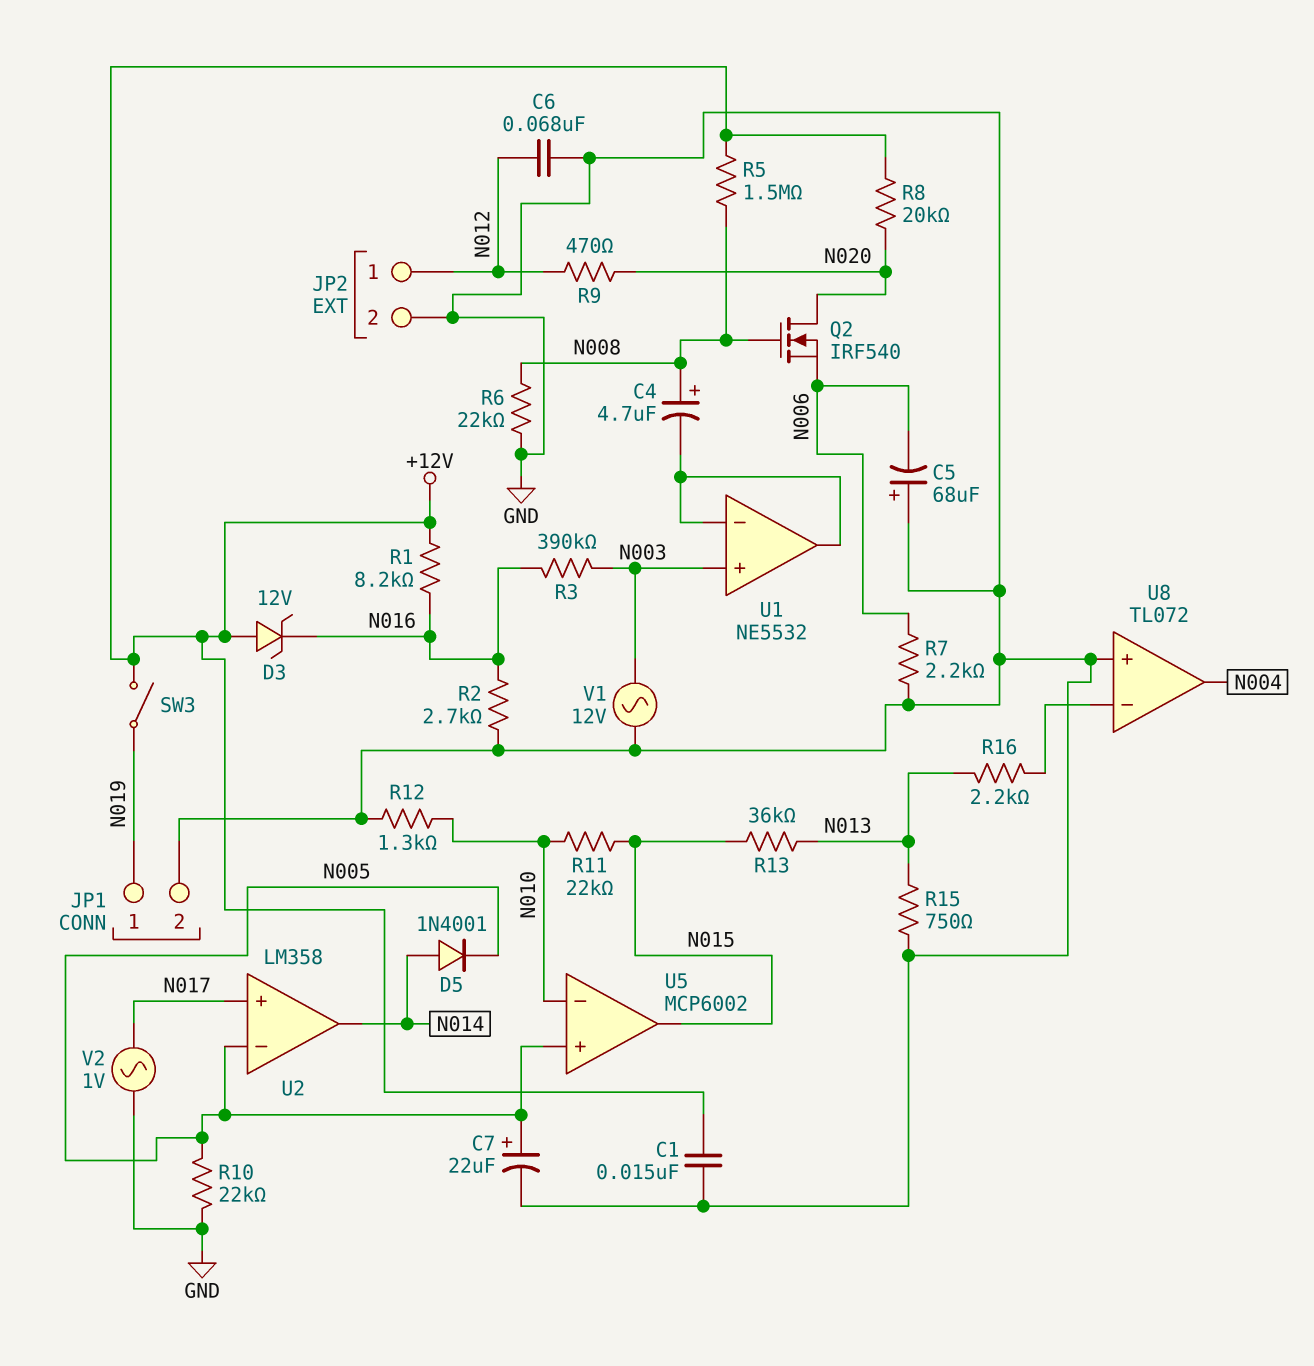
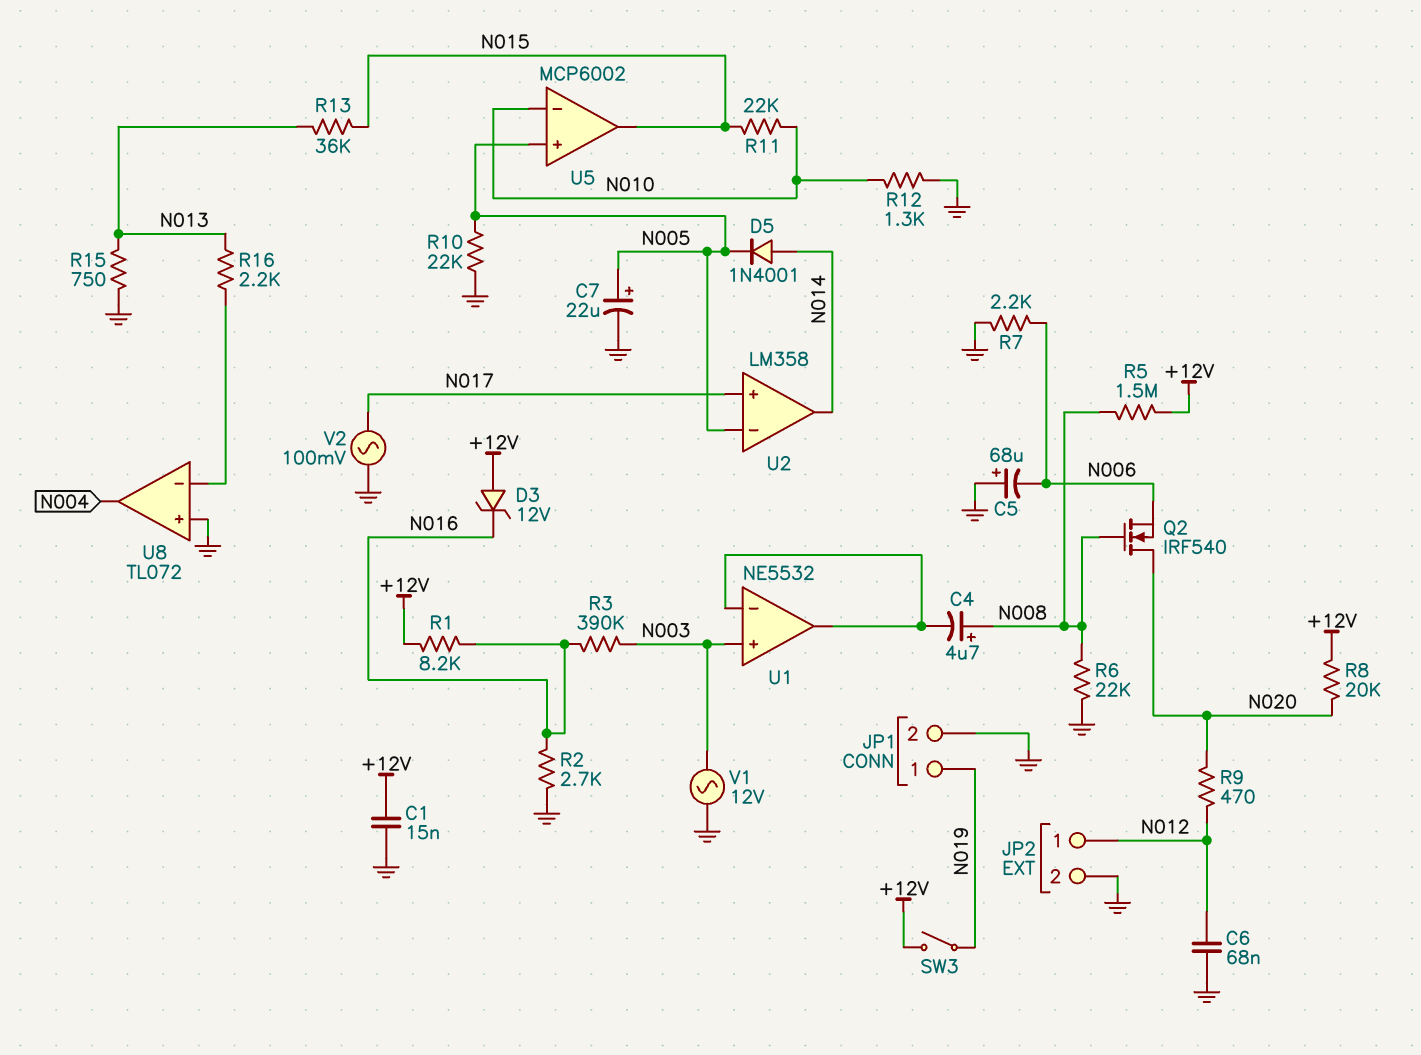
V2: AC 1V (GND, N017) -> AC 100mV (GND, N017)

